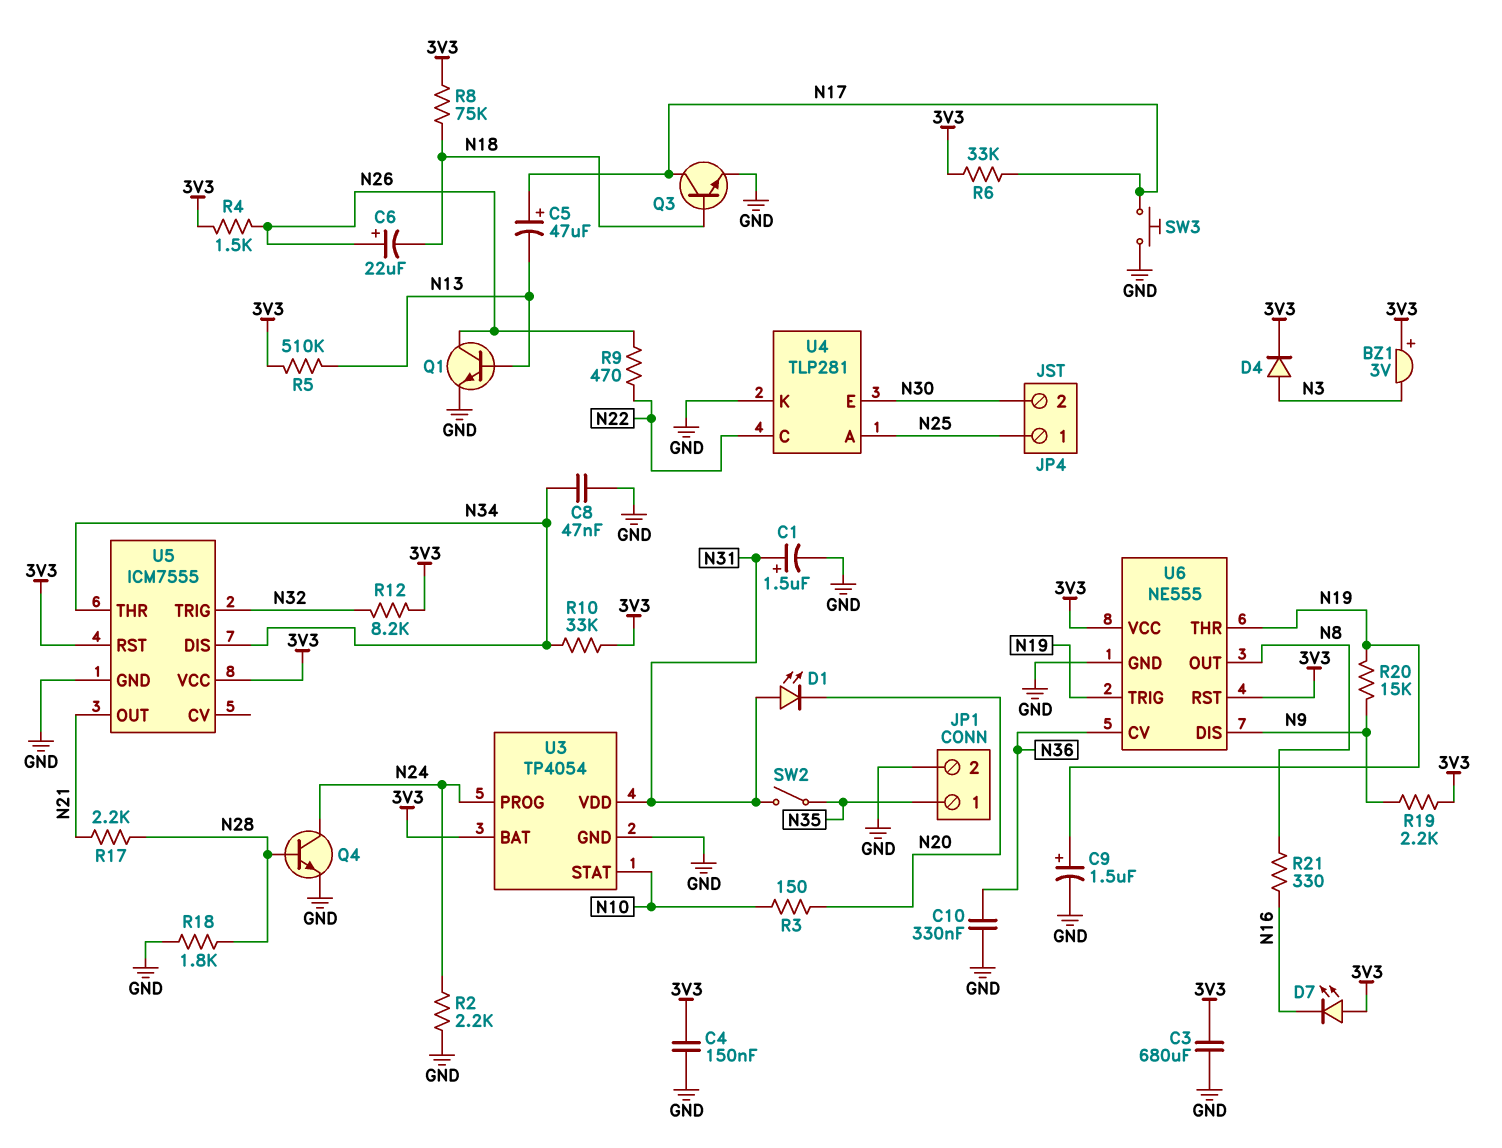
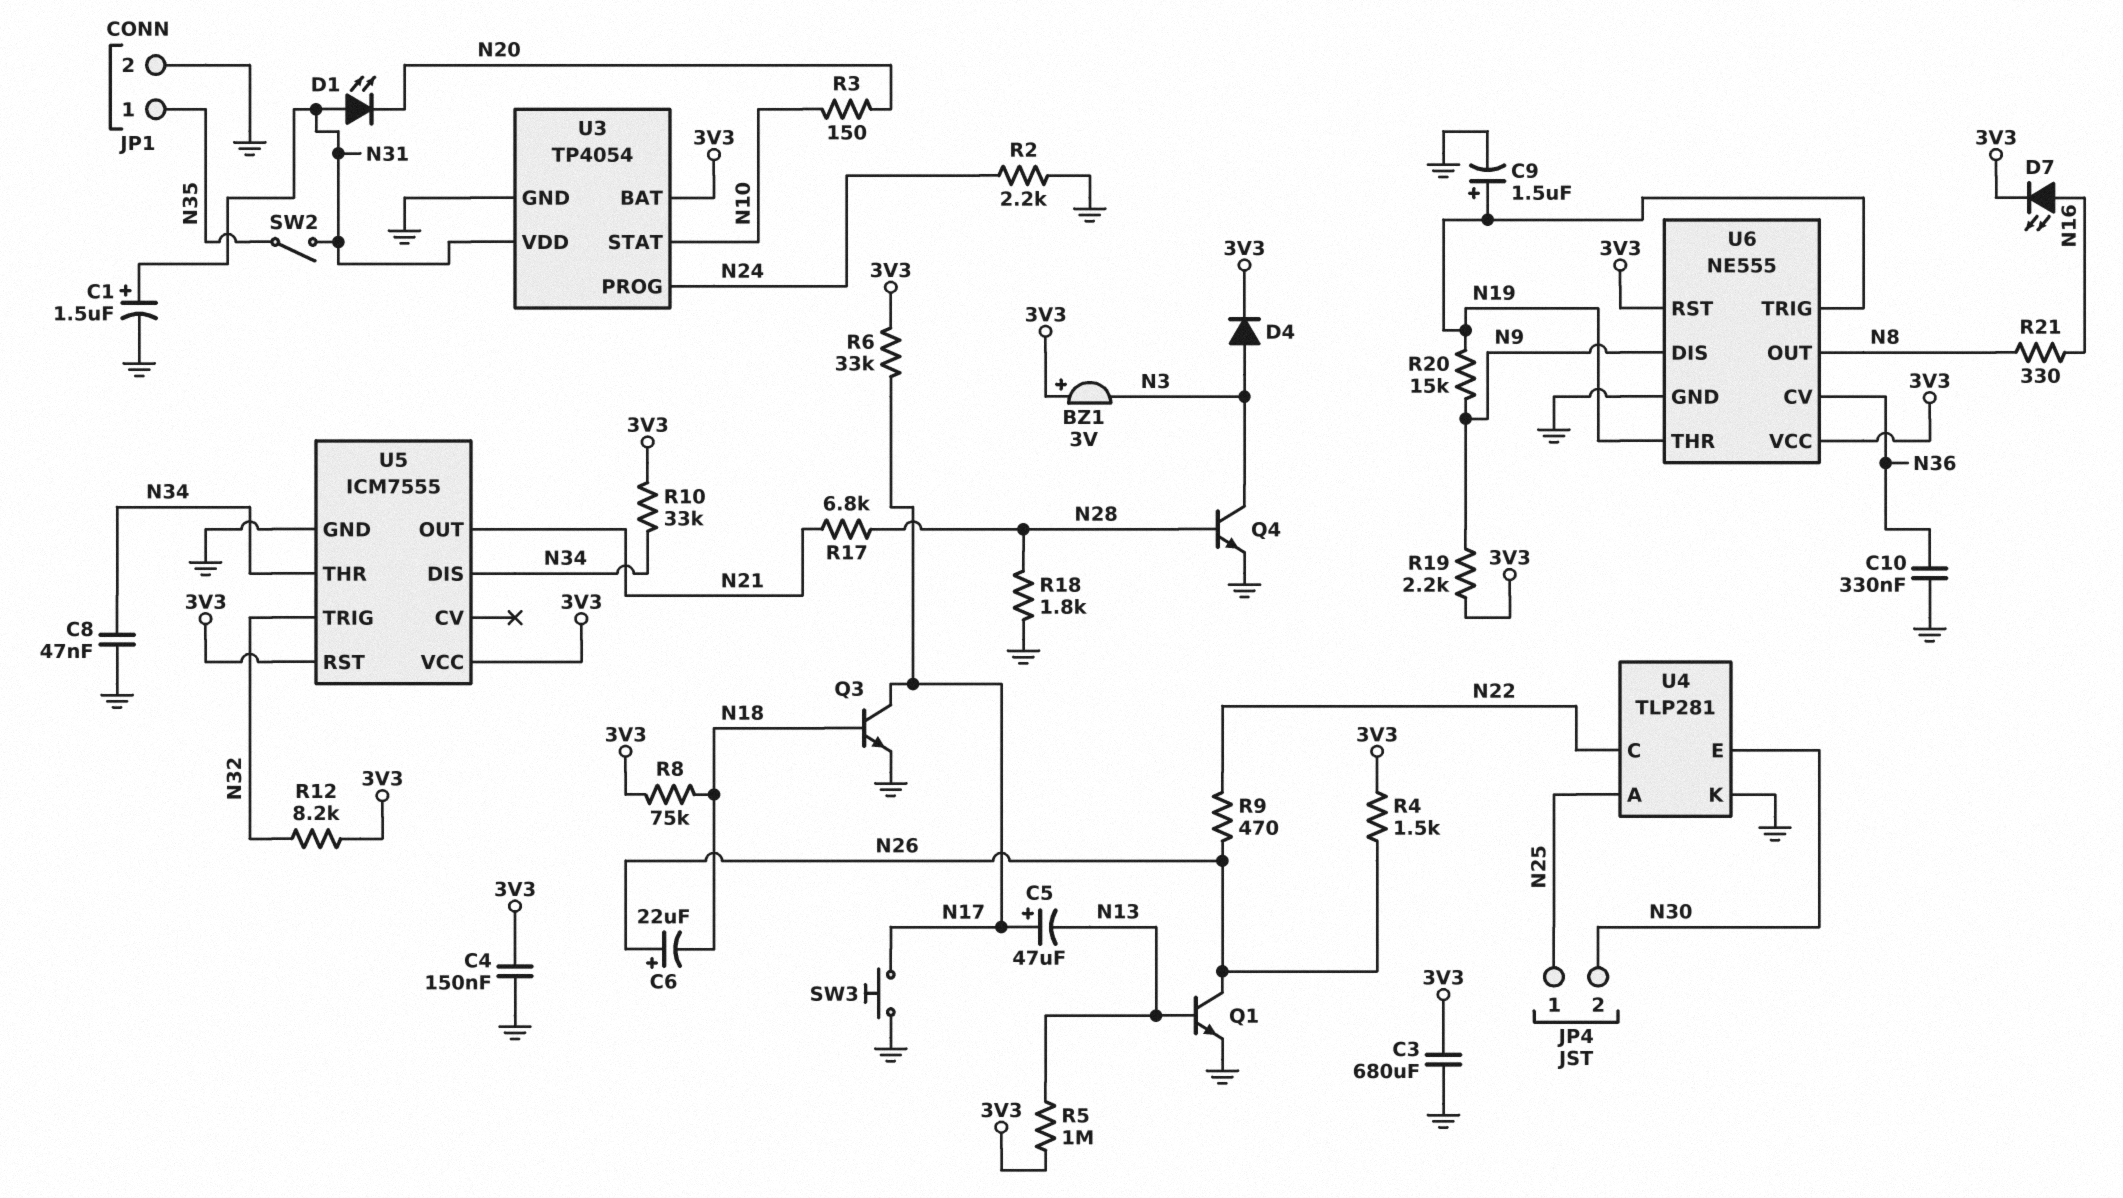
D7: LED (A 3V3, K N16) -> LED (A N16, K 3V3)
Q4: NPN (B N28, C N24, E GND) -> NPN (B N28, C N3, E GND)
R5: 510k (3V3, N13) -> 1M (3V3, N13)
R17: 2.2k (N21, N28) -> 6.8k (N21, N28)

